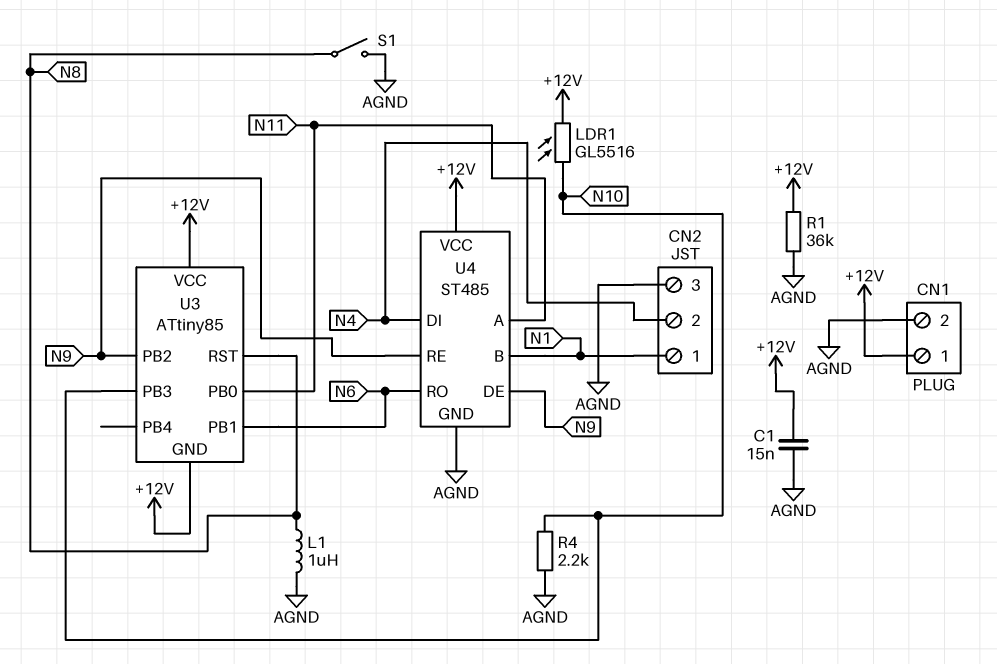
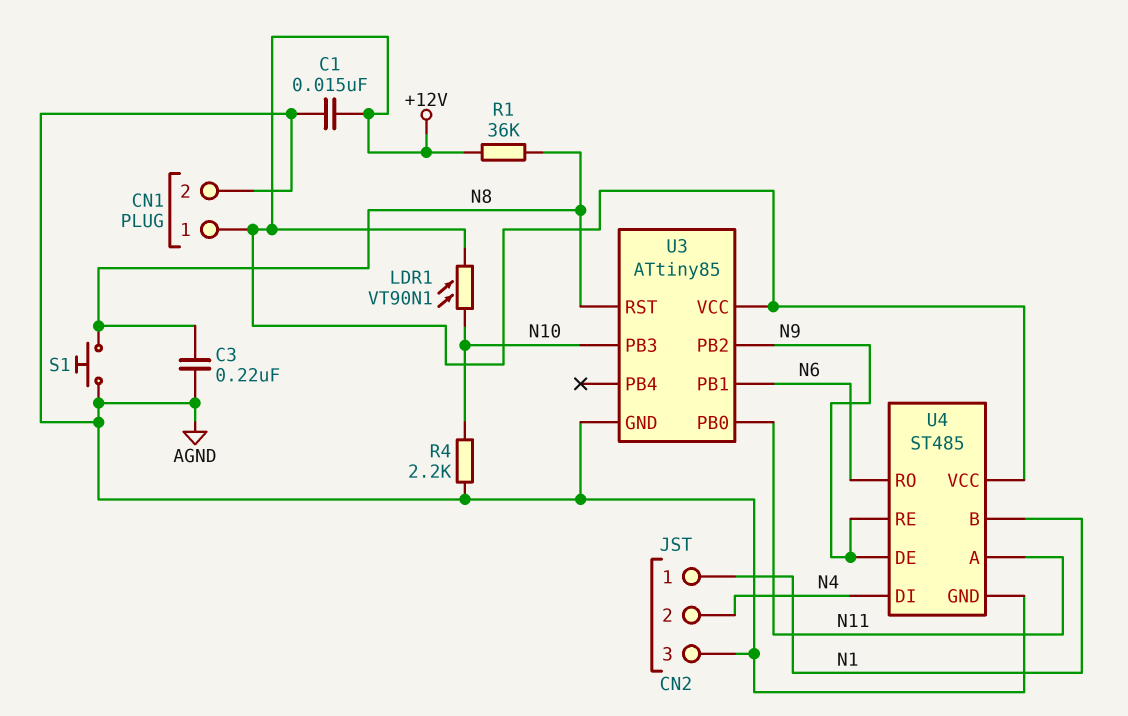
C3: none -> 220nF (AGND, N8)
L1: 1uH (AGND, N8) -> none
LDR1: GL5516 (+12V, N10) -> VT90N1 (+12V, N10)
R1: 36k (+12V, AGND) -> 36k (+12V, N8)
S1: switch (AGND, N8) -> button (AGND, N8)
U3 pin GND: +12V -> AGND

